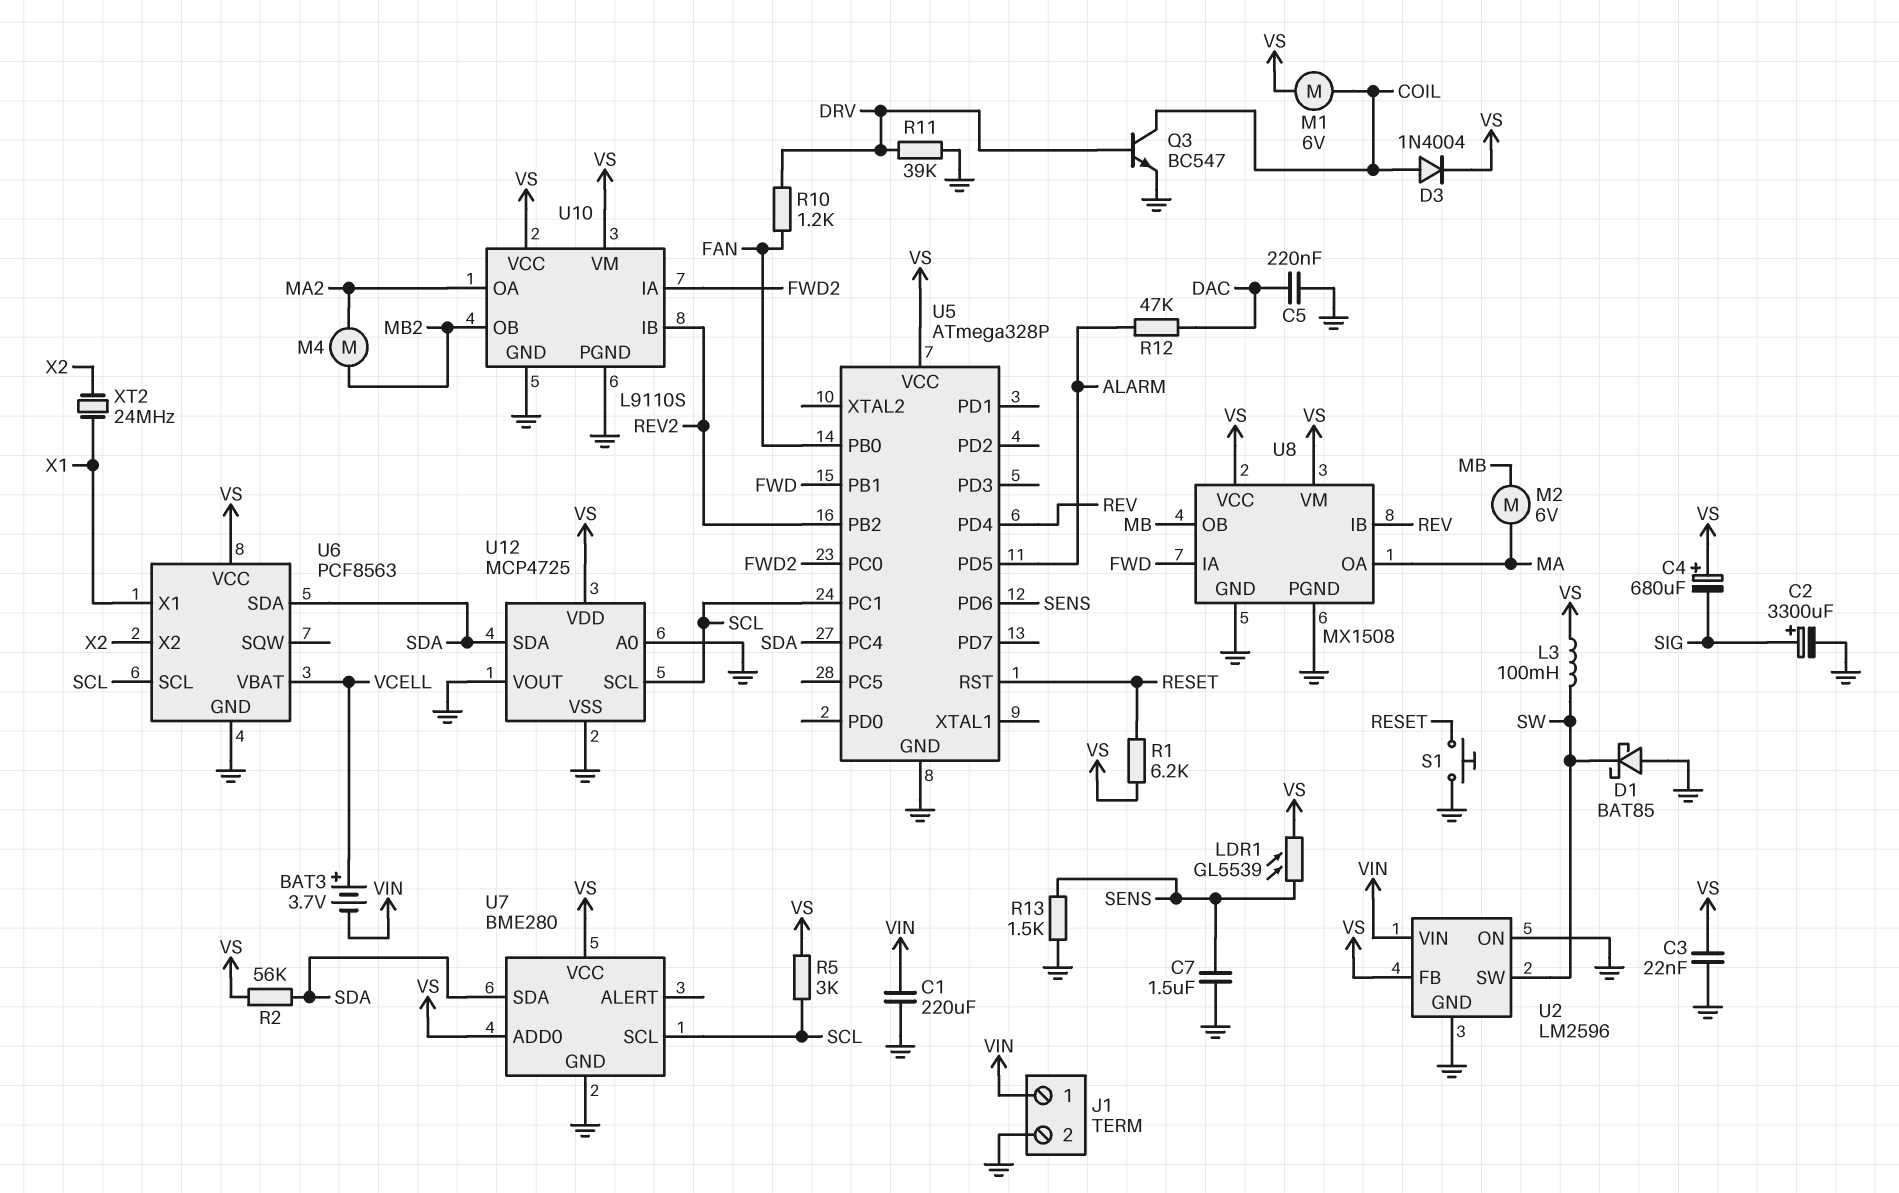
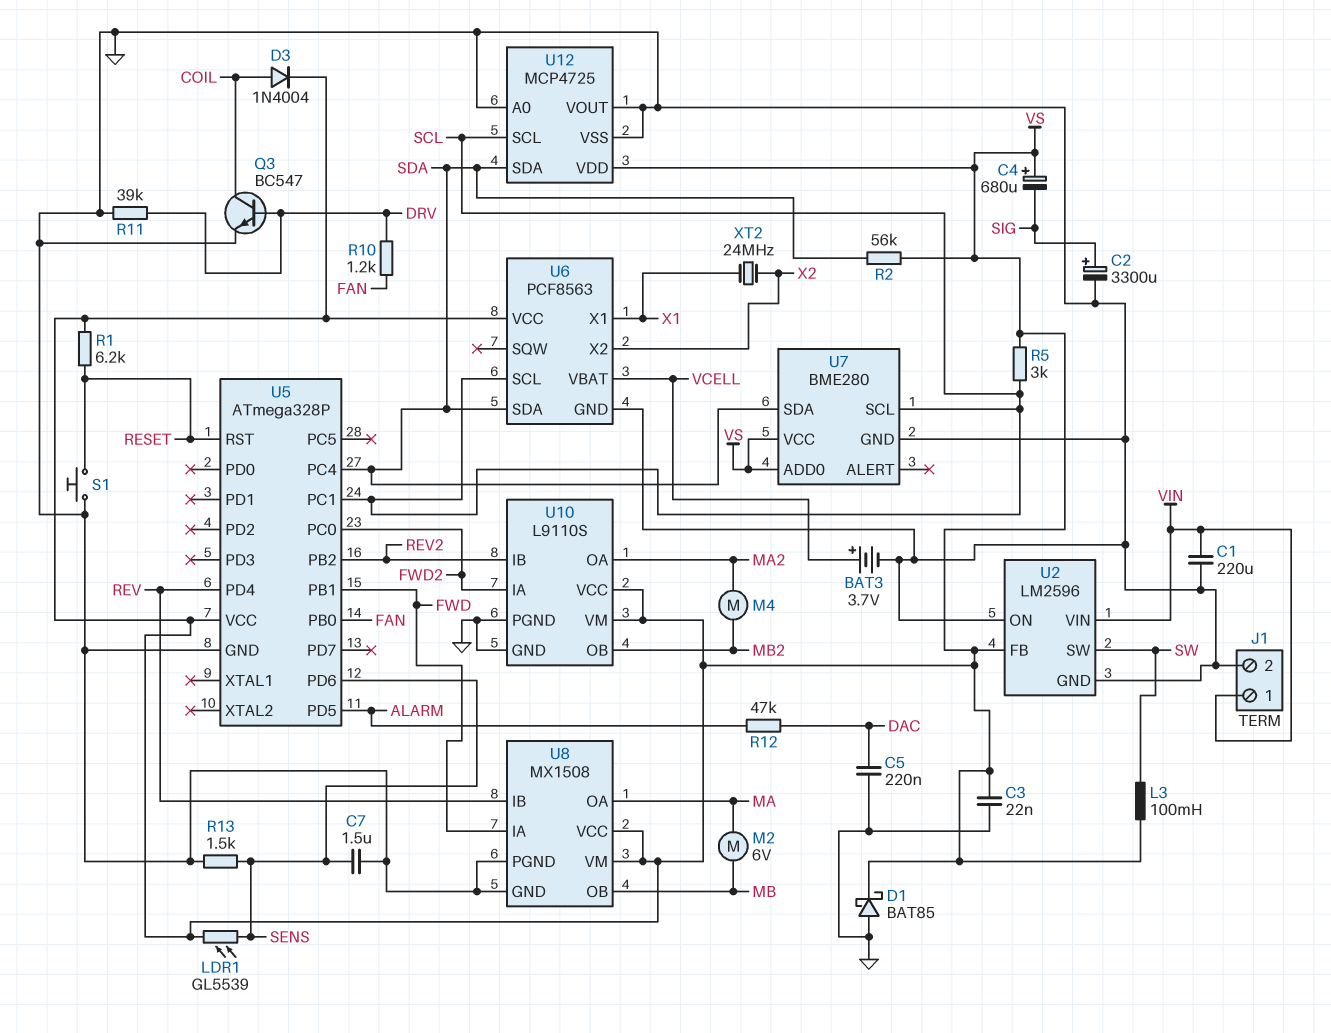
BAT3: 3.7V (plus VCELL, minus VIN) -> 3.7V (plus VCELL, minus GND)
D1: schottky BAT85 (A GND, K SW) -> schottky BAT85 (A GND, K VS)
M1: motor 6V (COIL, VS) -> none

